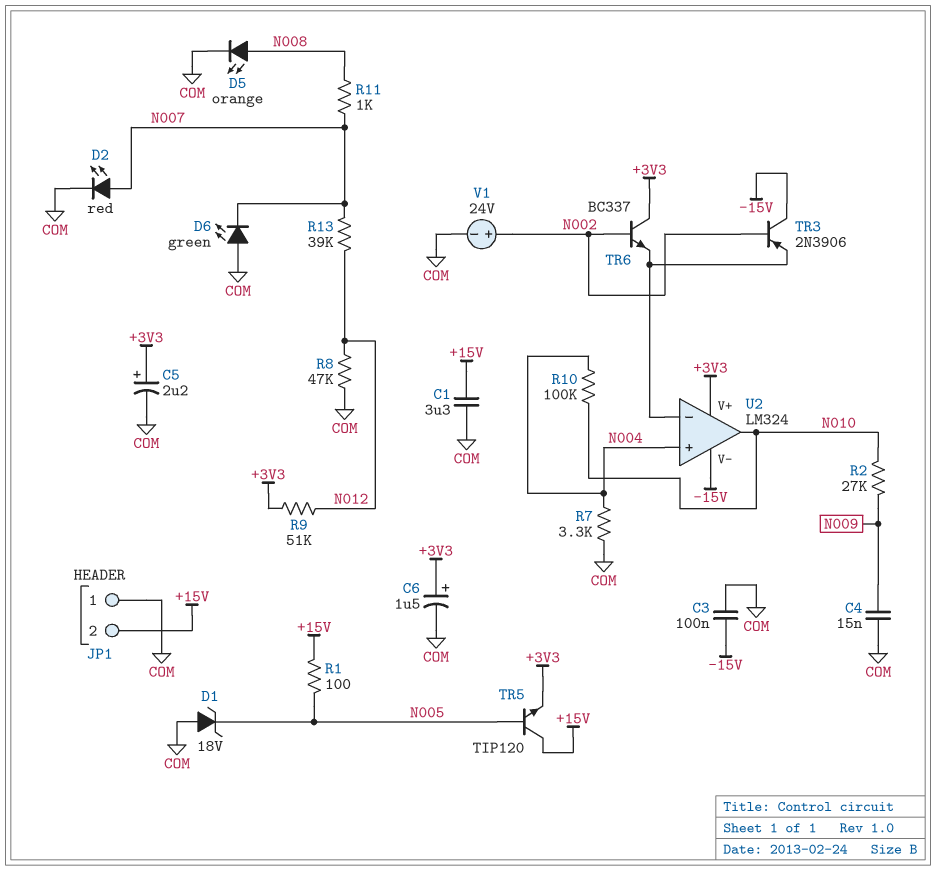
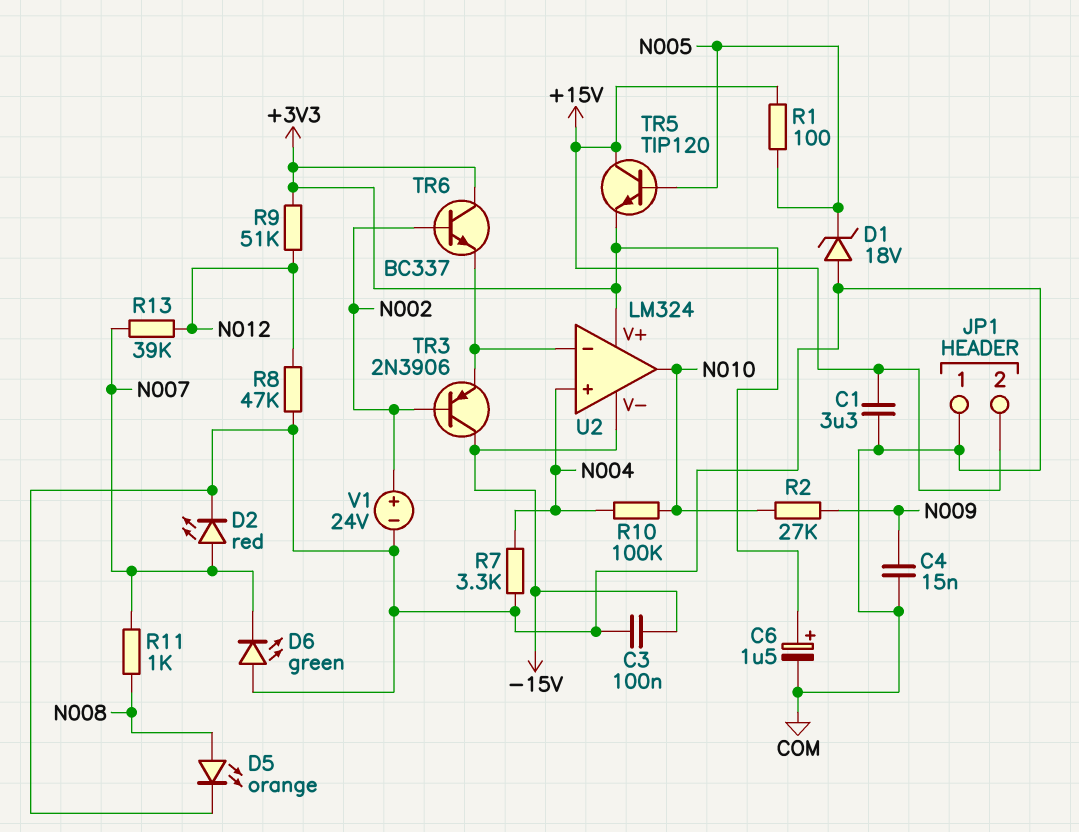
C5: 2.2uF (plus +3V3, minus COM) -> none

